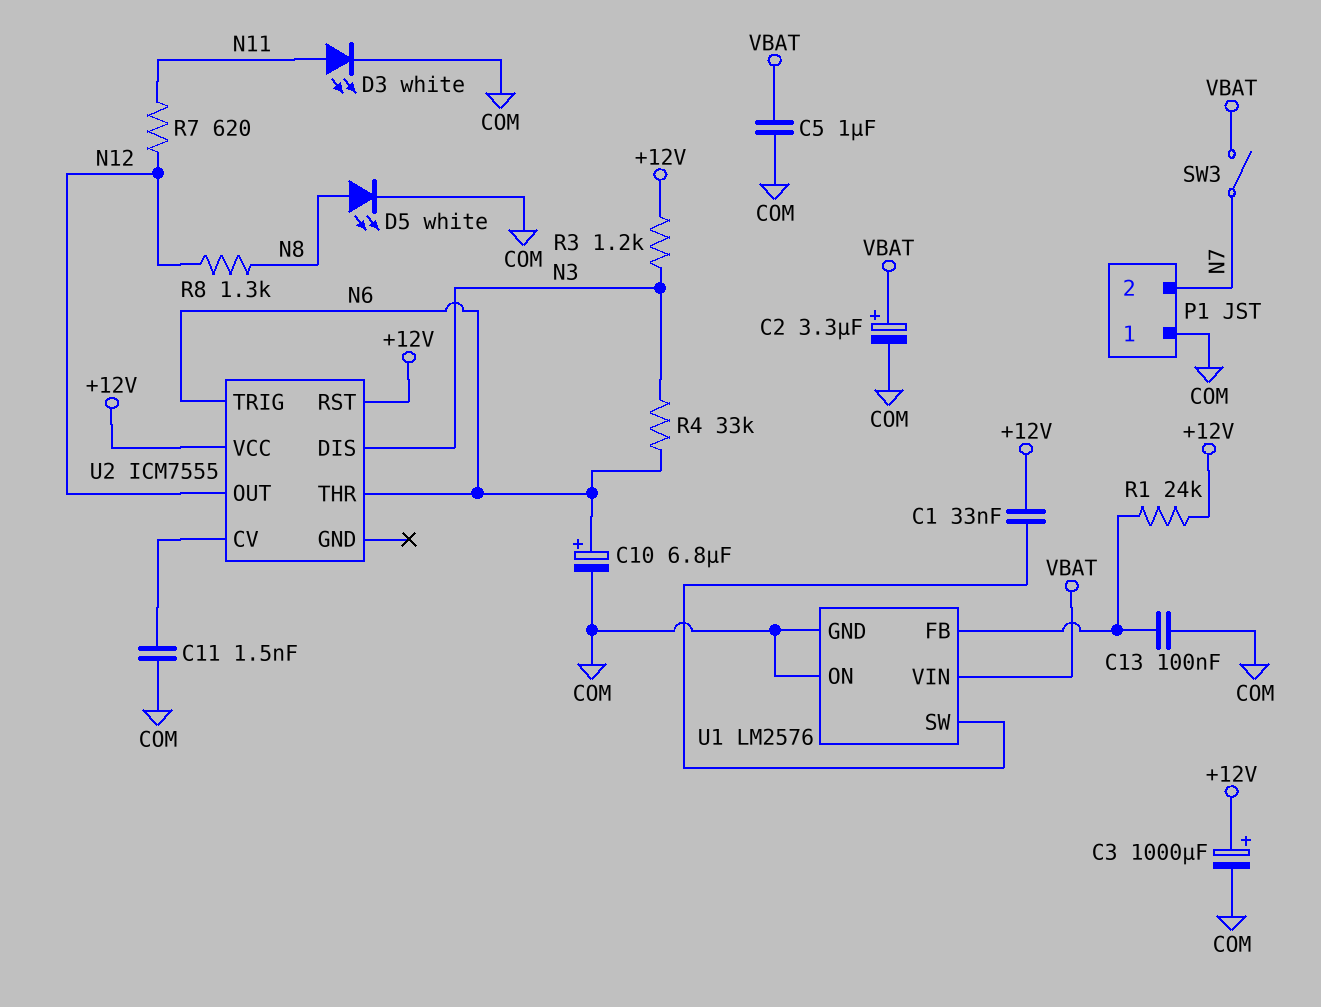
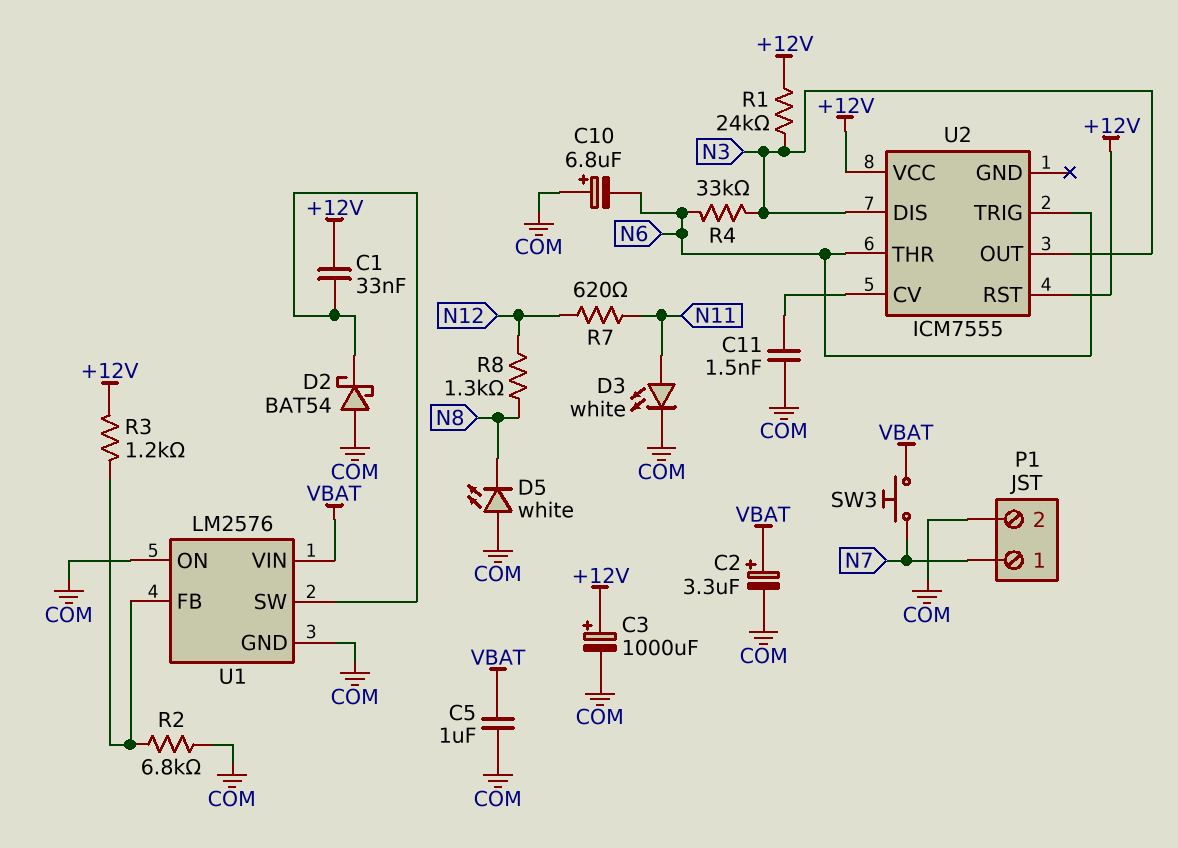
C10: 6.8uF (plus N6, minus COM) -> 6.8uF (plus COM, minus N6)
C13: 100nF (COM, U1/FB) -> none
D2: none -> schottky BAT54 (A COM, K U1/SW)
D5: LED white (A N8, K COM) -> LED white (A COM, K N8)
P1 pin 1: COM -> N7
P1 pin 2: N7 -> COM
R1: 24k (+12V, U1/FB) -> 24k (+12V, N3)
R2: none -> 6.8k (COM, U1/FB)
R3: 1.2k (+12V, N3) -> 1.2k (+12V, U1/FB)
SW3: switch (N7, VBAT) -> button (N7, VBAT)
U2 pin OUT: N12 -> N3

